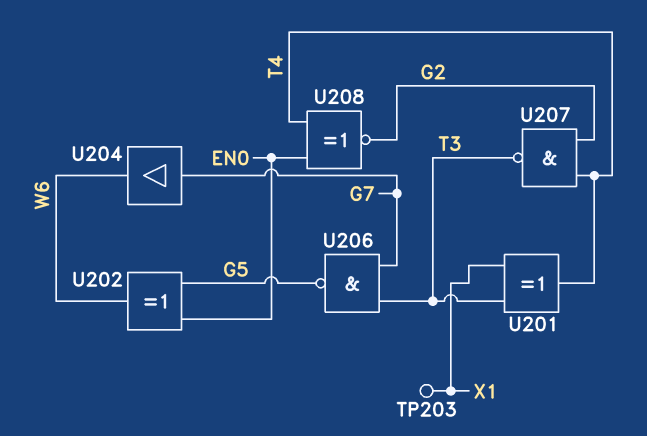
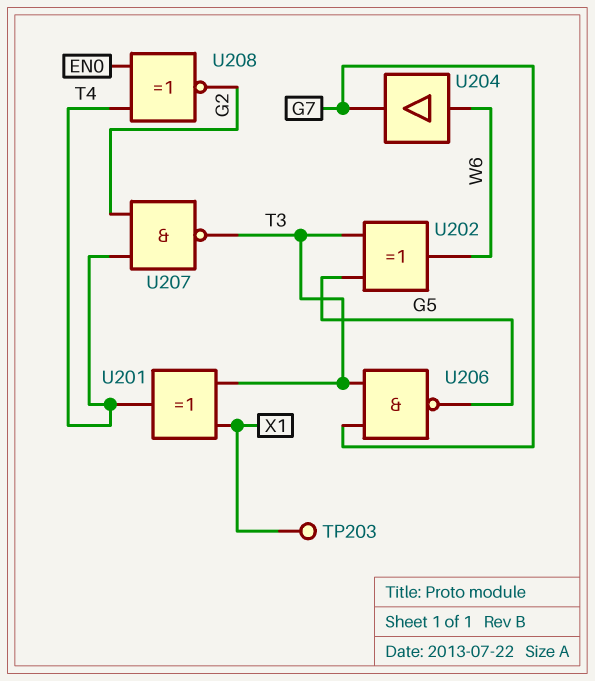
U202: XOR (in EN0, in G5, out W6) -> XOR (in G5, in T3, out W6)
U204: buffer (in G7, out W6) -> buffer (in W6, out G7)

